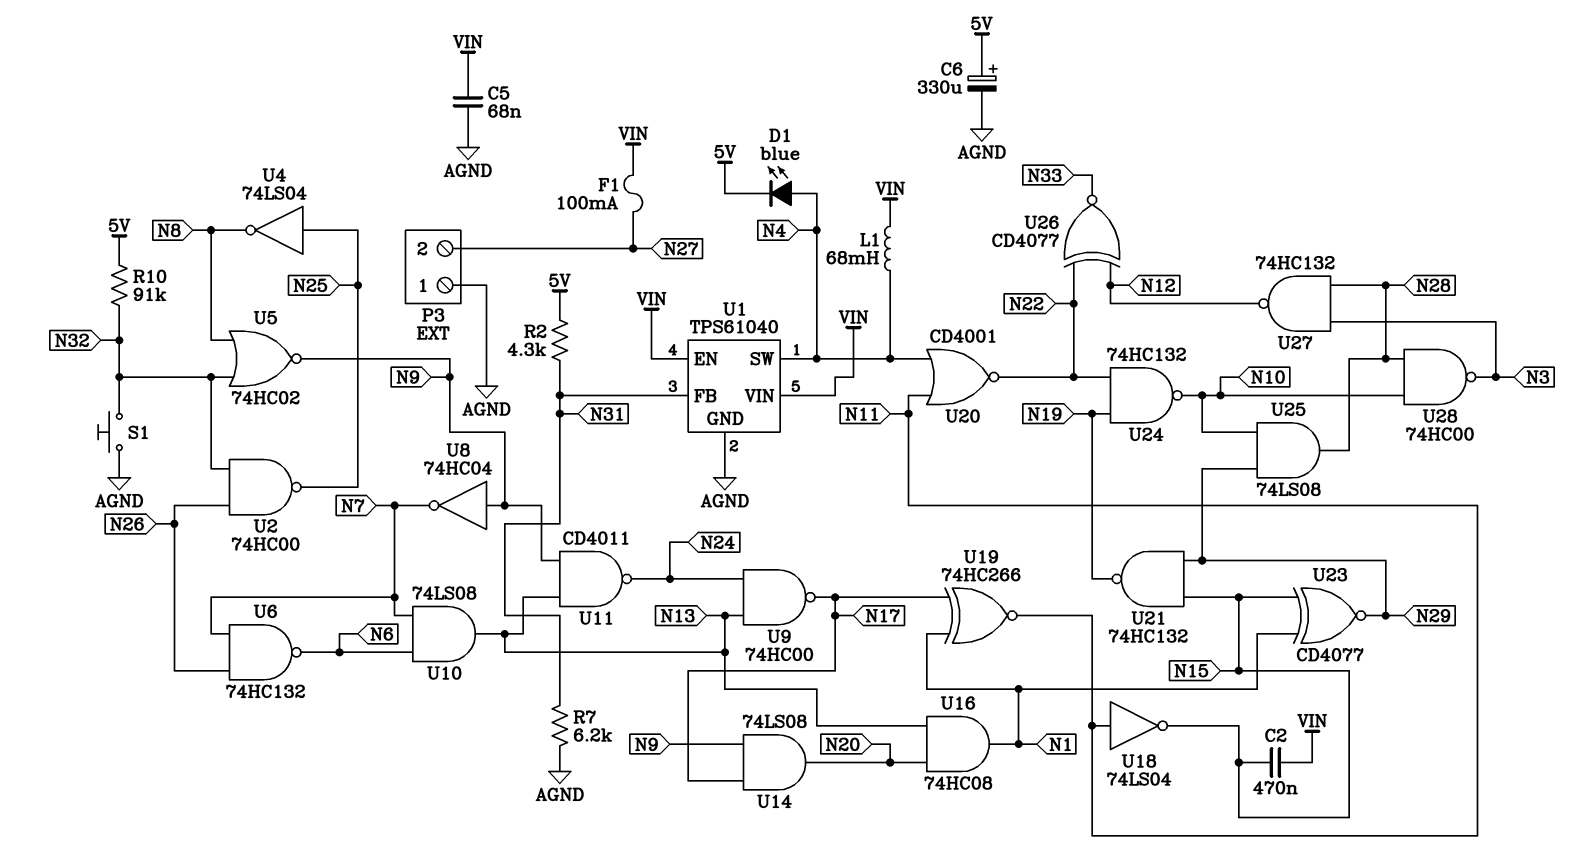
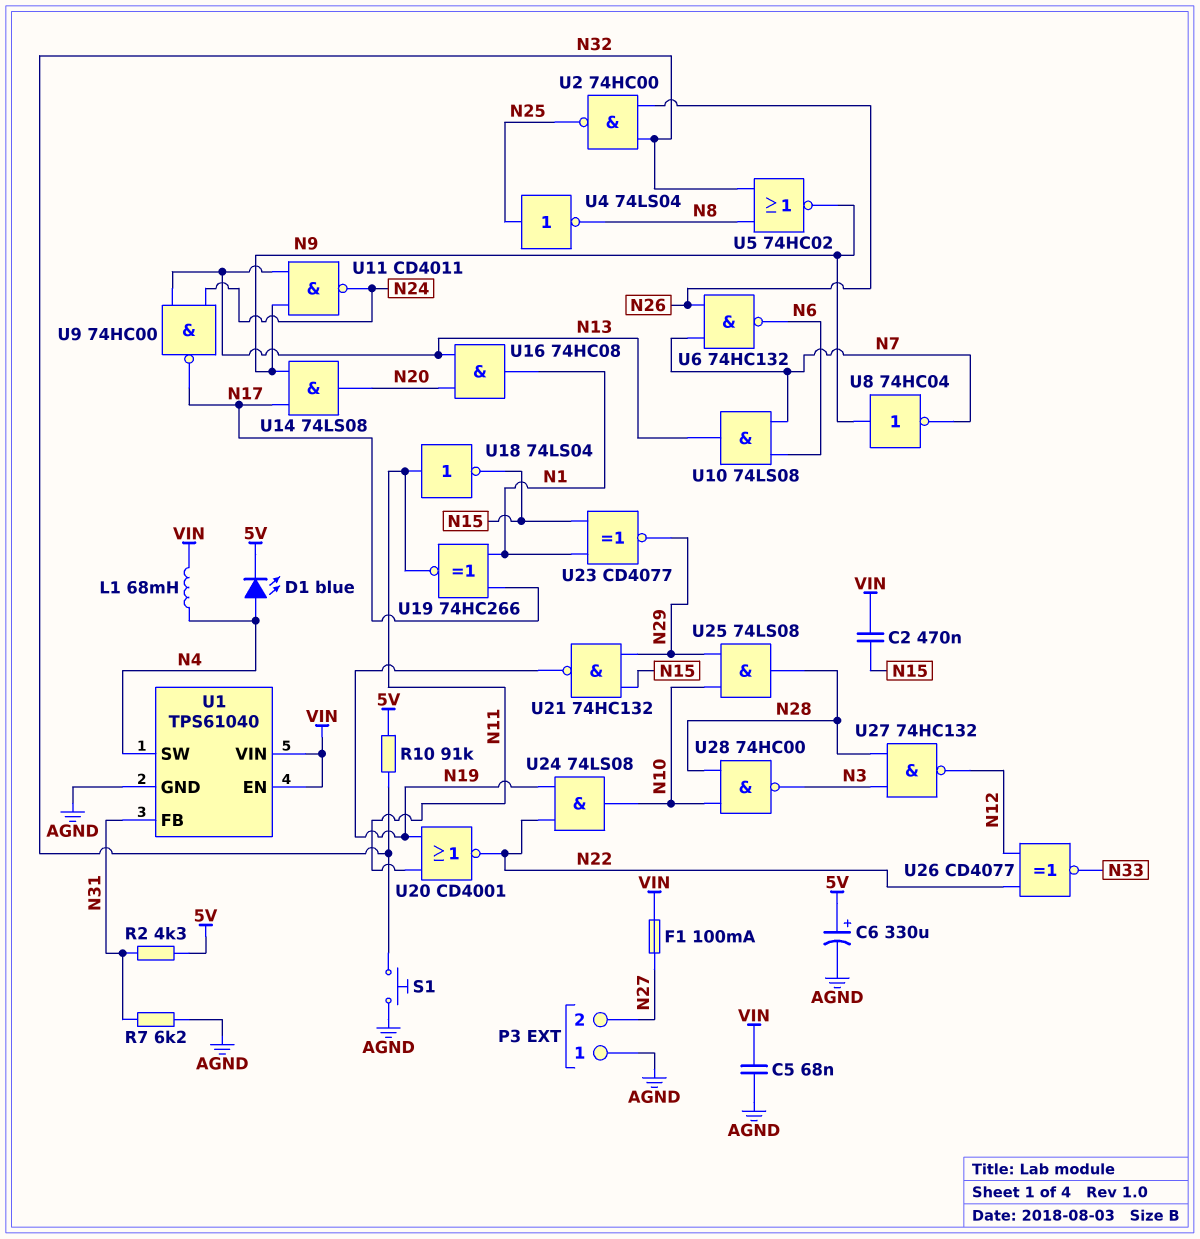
U20: NOR CD4001 (in N4, in N11, out N22) -> NOR CD4001 (in N11, in N19, out N22)
U24: NAND 74HC132 (in N19, in N22, out N10) -> AND 74LS08 (in N19, in N22, out N10)

